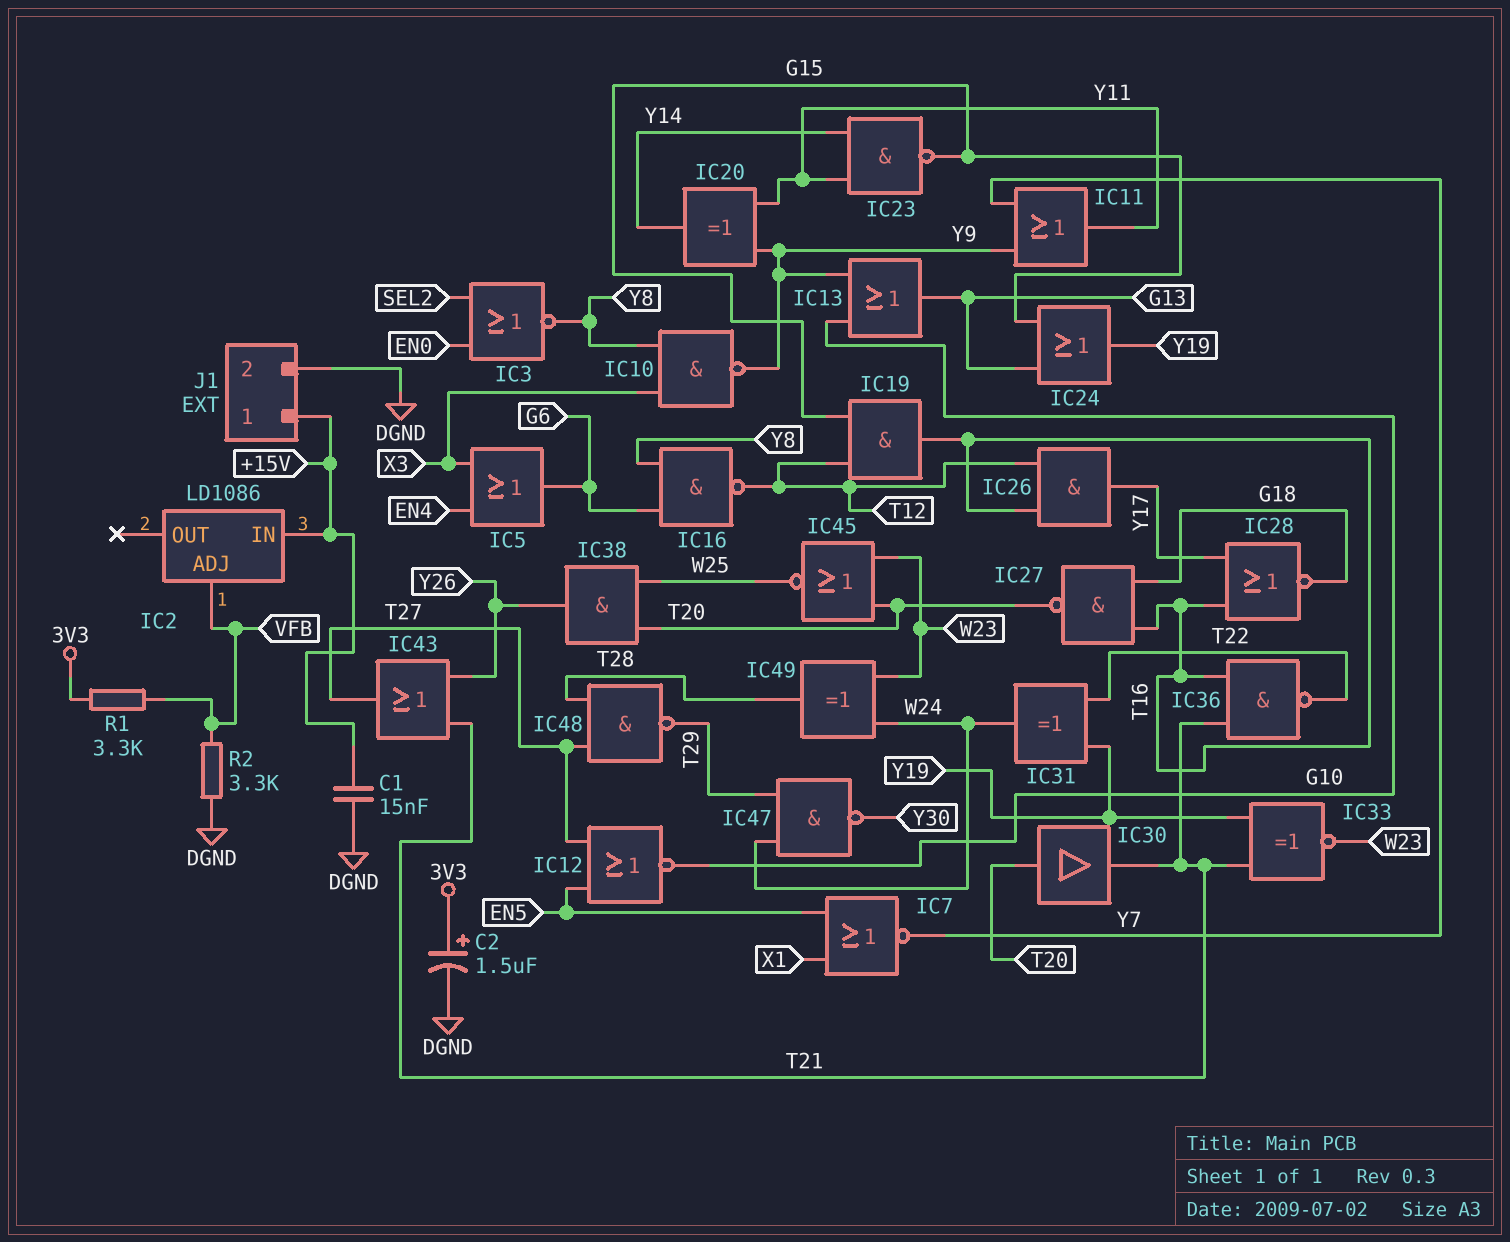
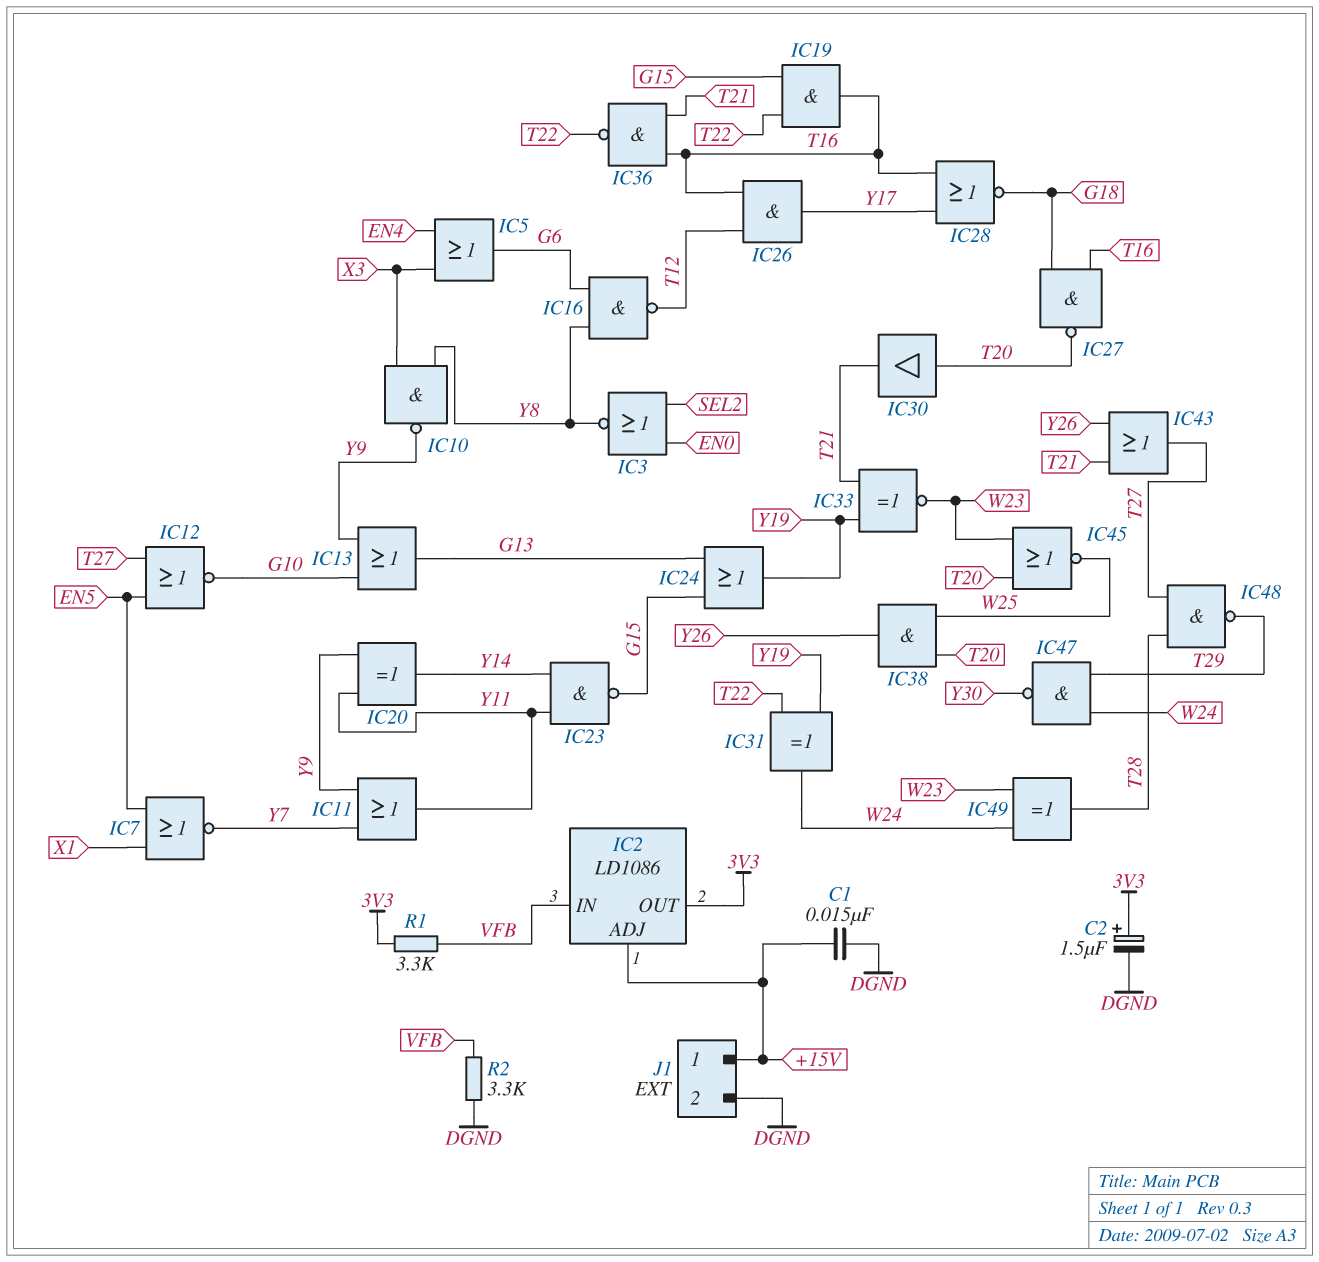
IC2 pin ADJ: VFB -> +15V
IC2 pin IN: +15V -> VFB
IC2 pin OUT: none -> 3V3
IC19: AND (in G15, in T12, out T16) -> AND (in G15, in T22, out T16)

